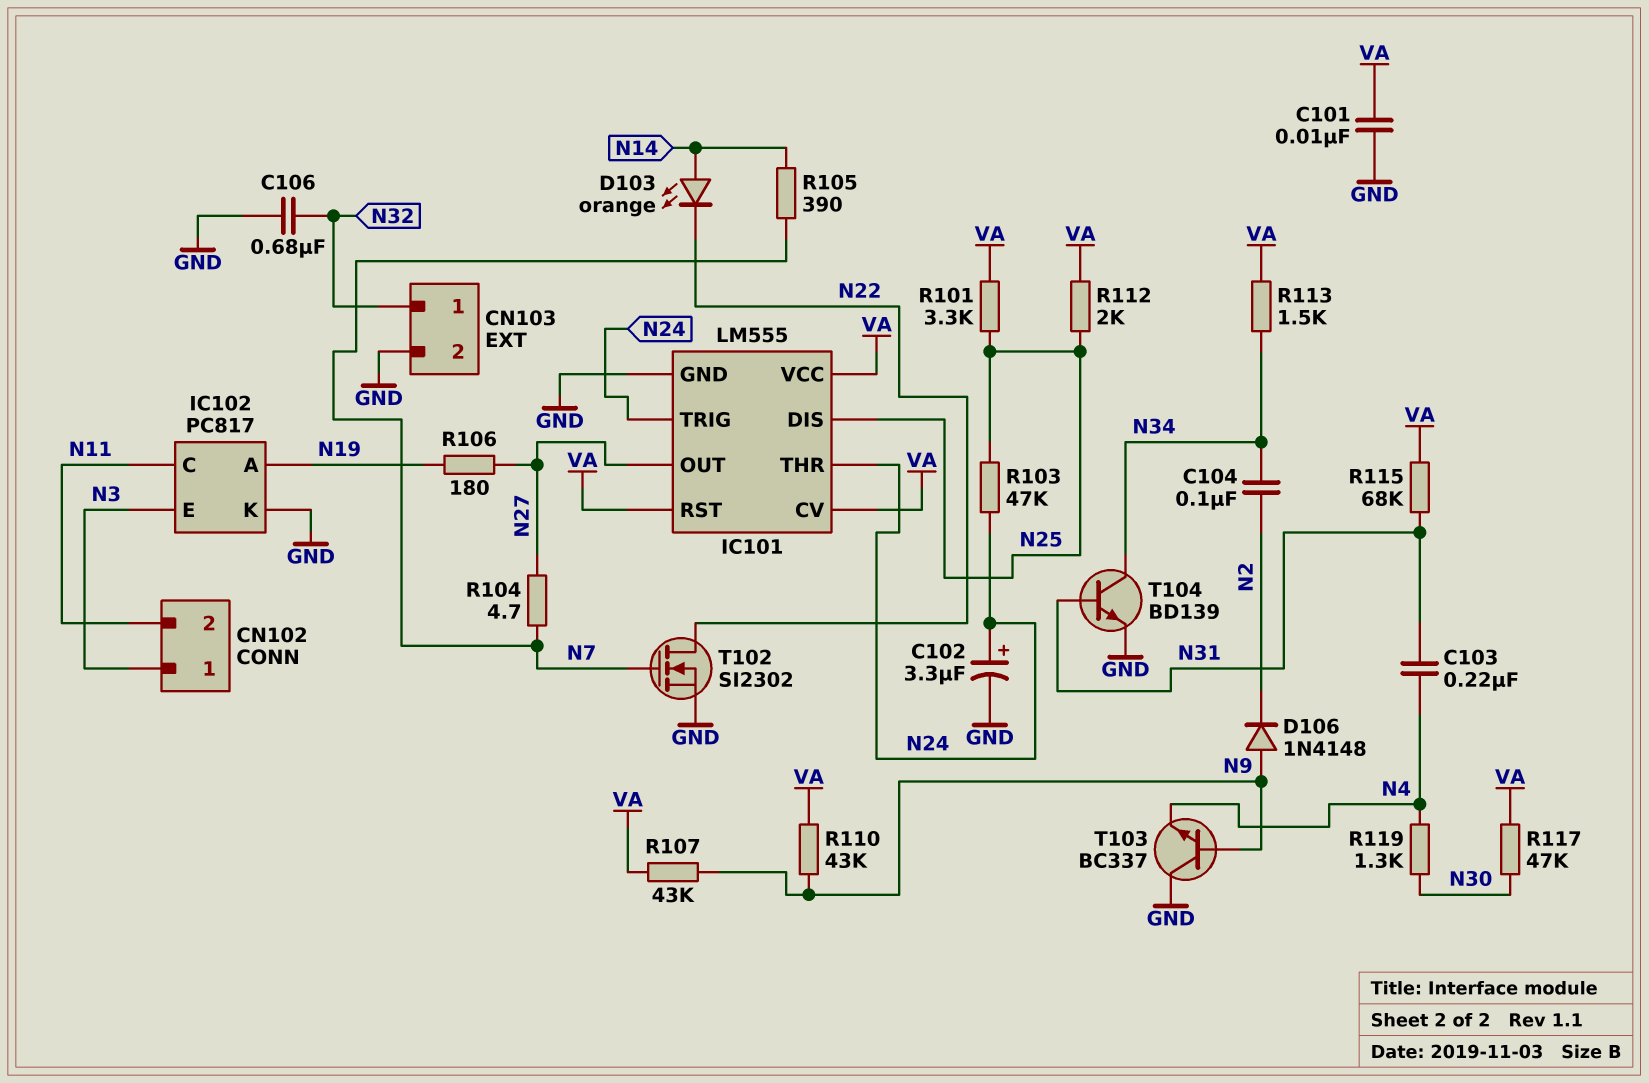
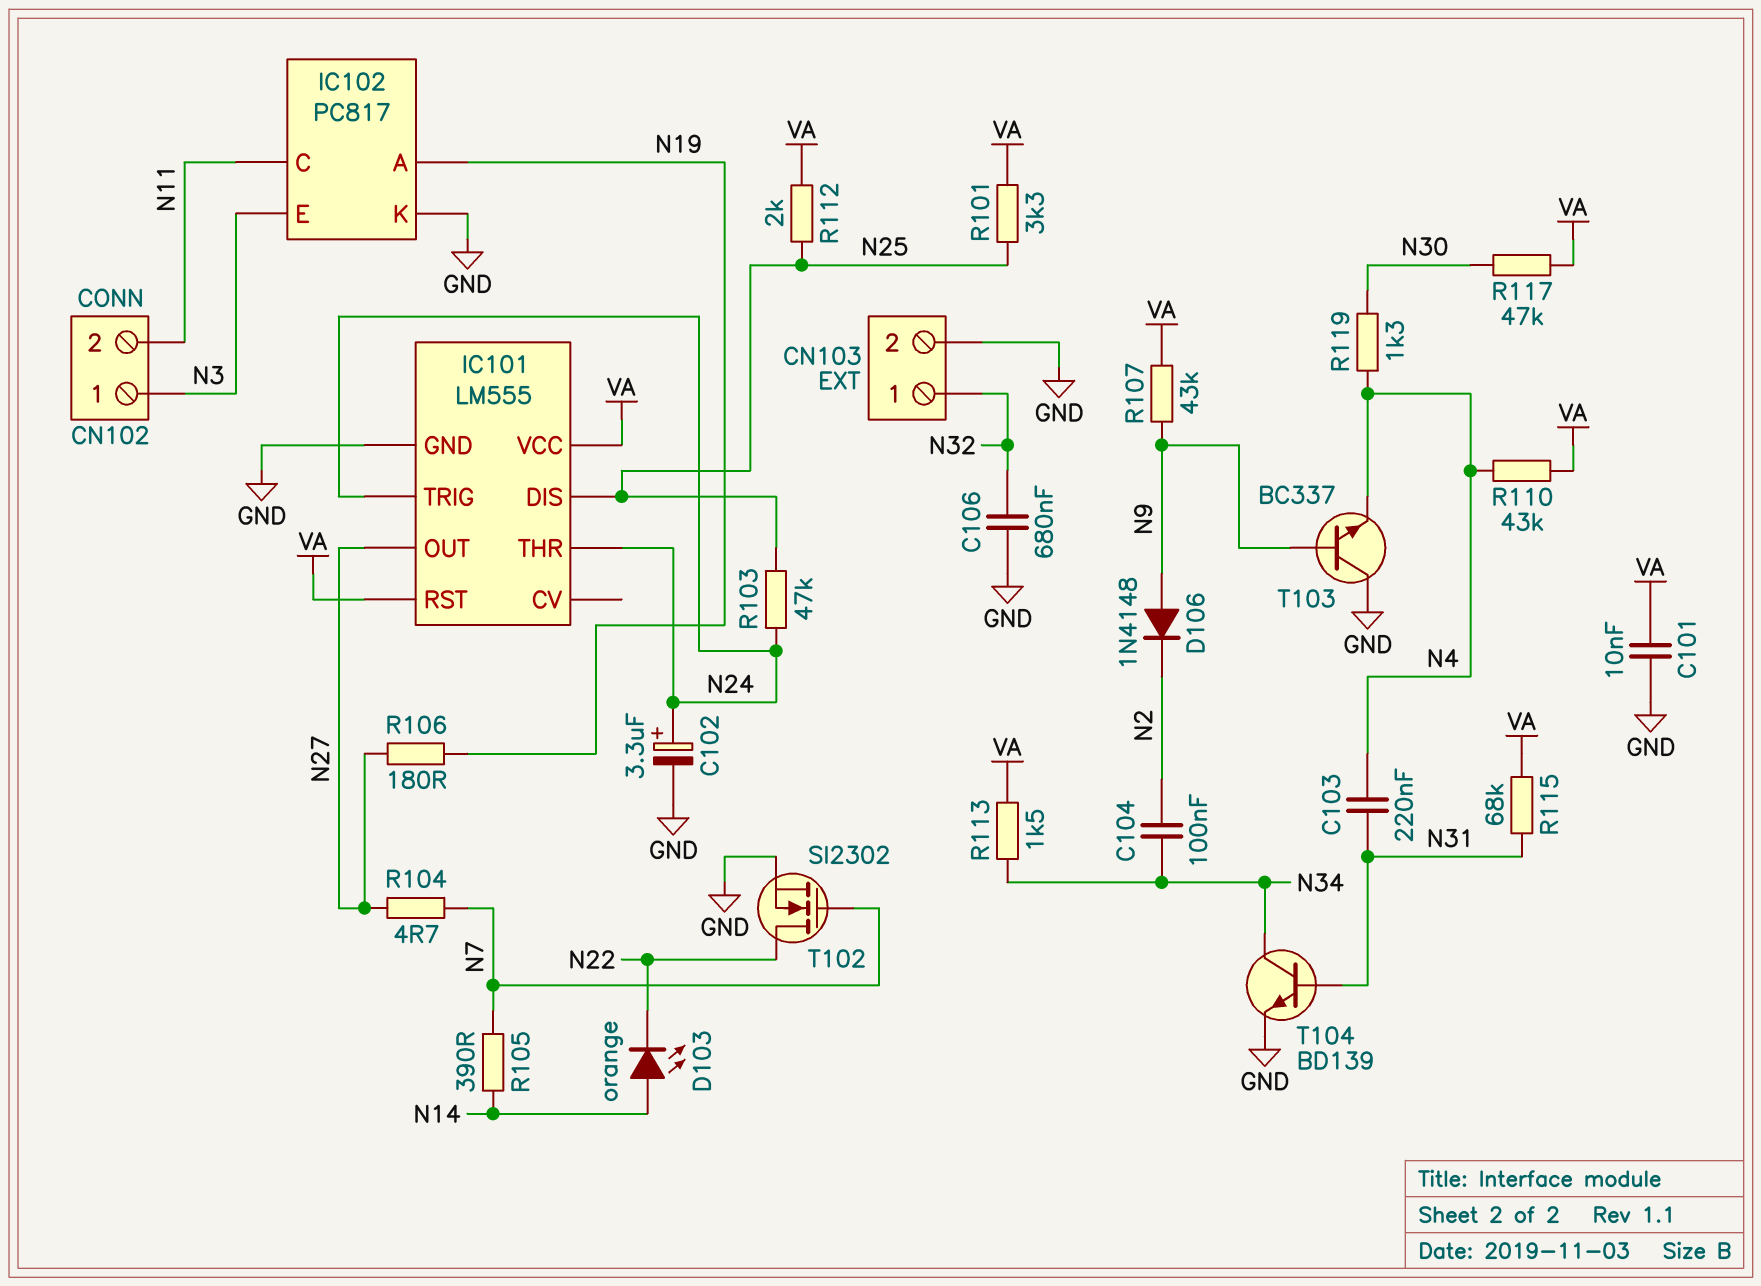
IC101 pin CV: VA -> none
R110: 43k (N9, VA) -> 43k (N4, VA)

